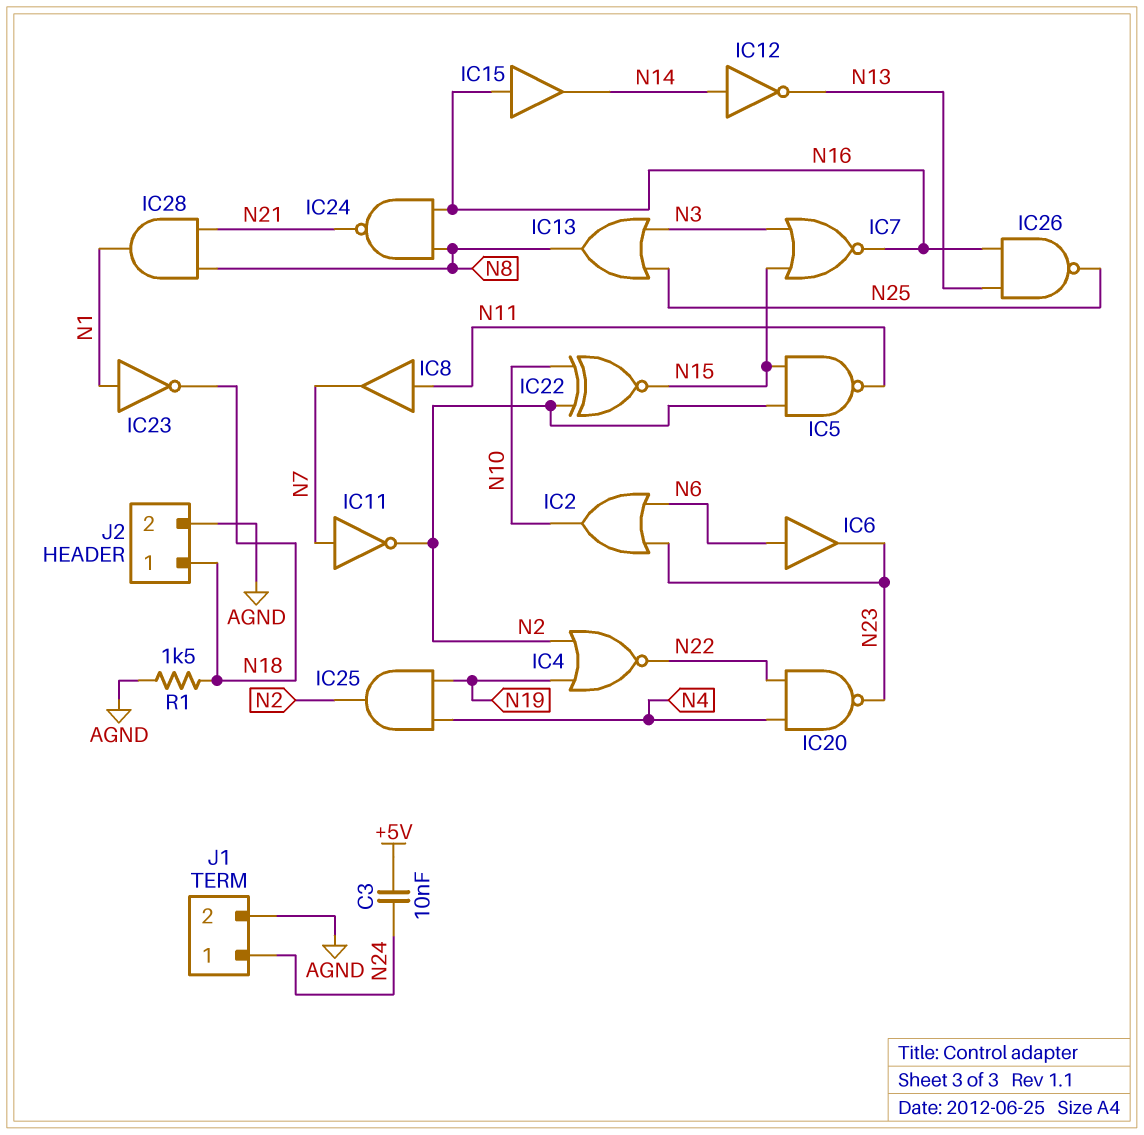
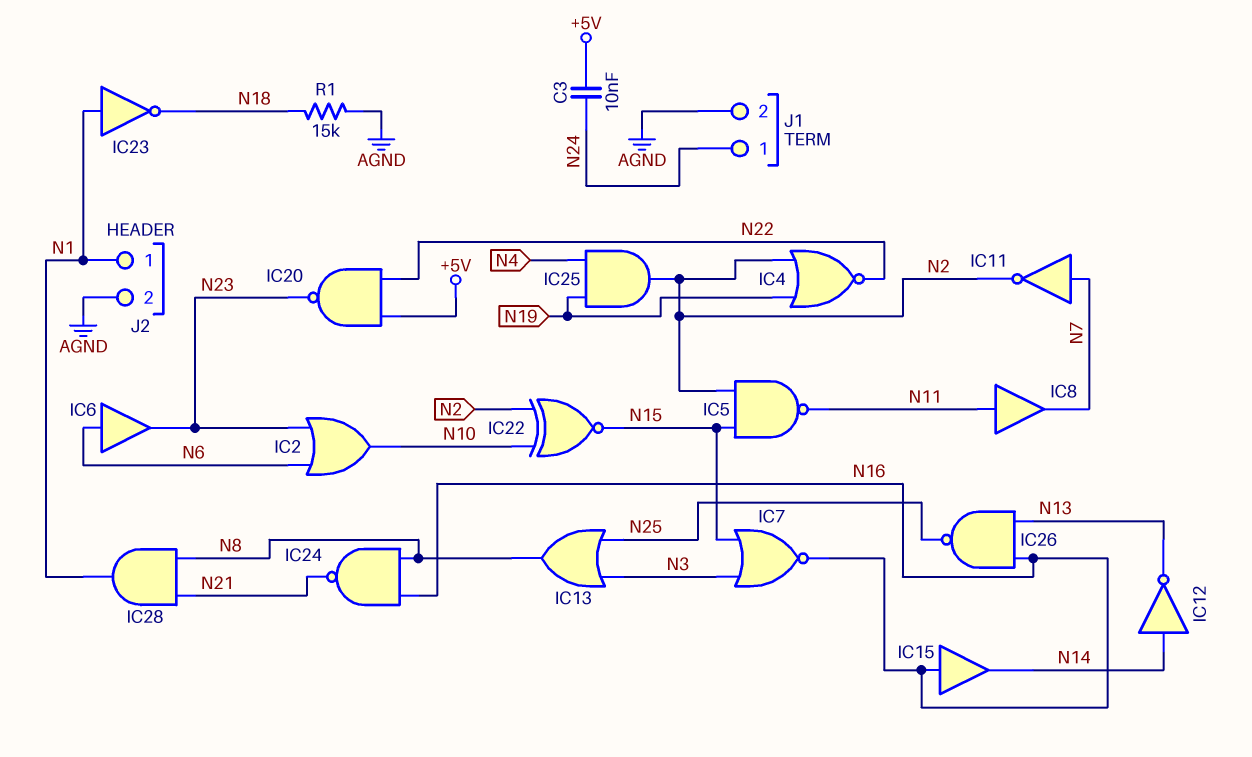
IC20: NAND (in N4, in N22, out N23) -> NAND (in +5V, in N22, out N23)
J2 pin 1: N18 -> N1
R1: 1.5k (AGND, N18) -> 15k (AGND, N18)

